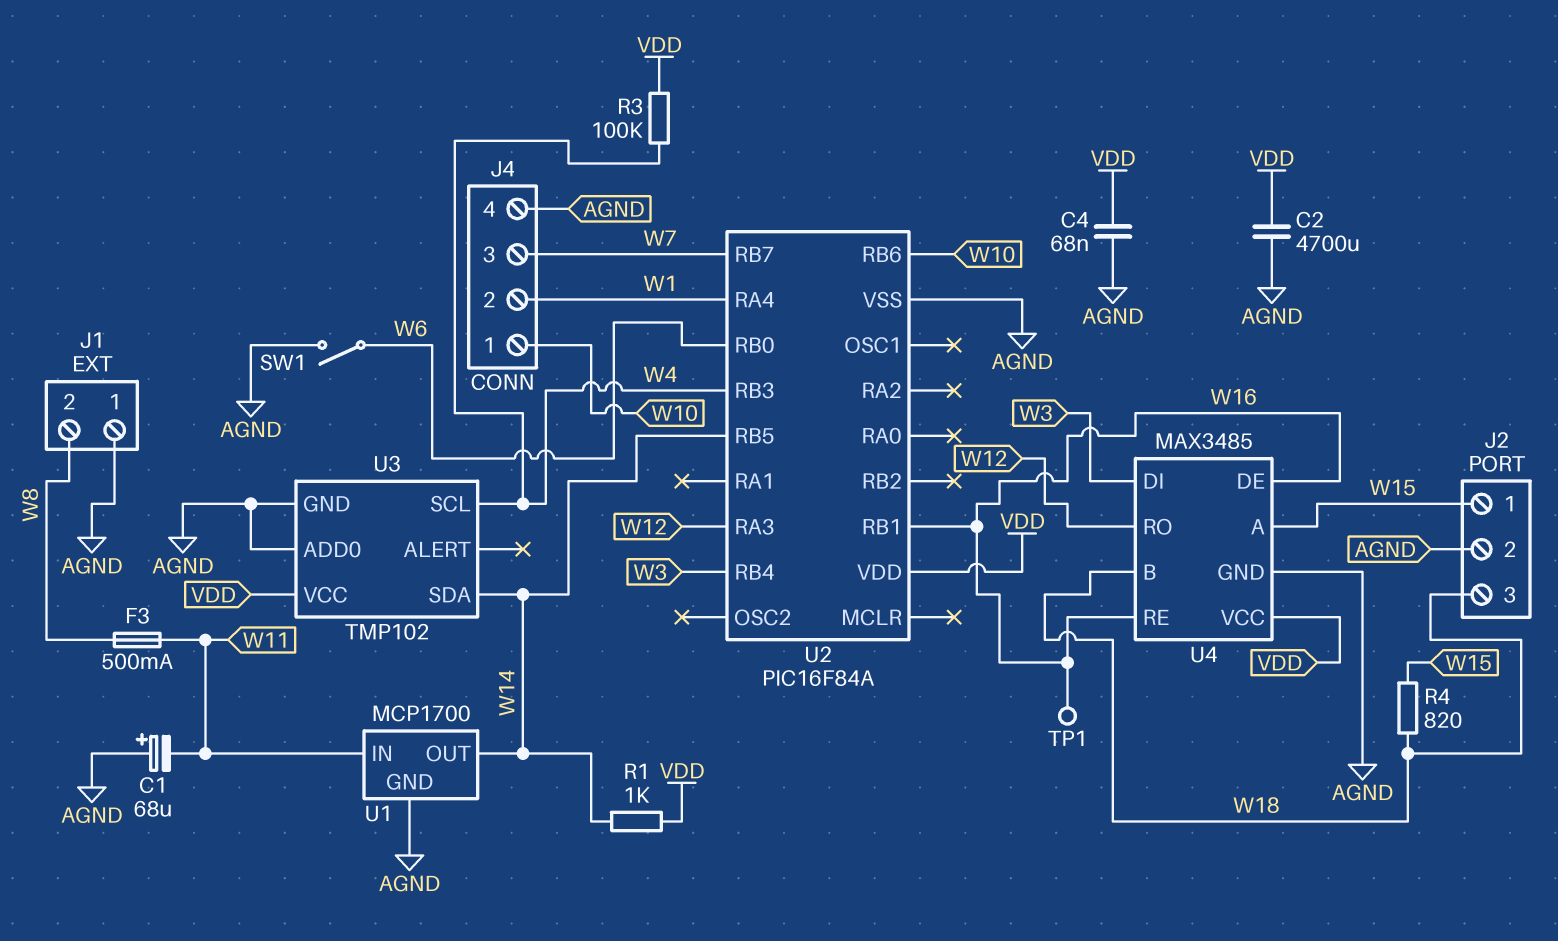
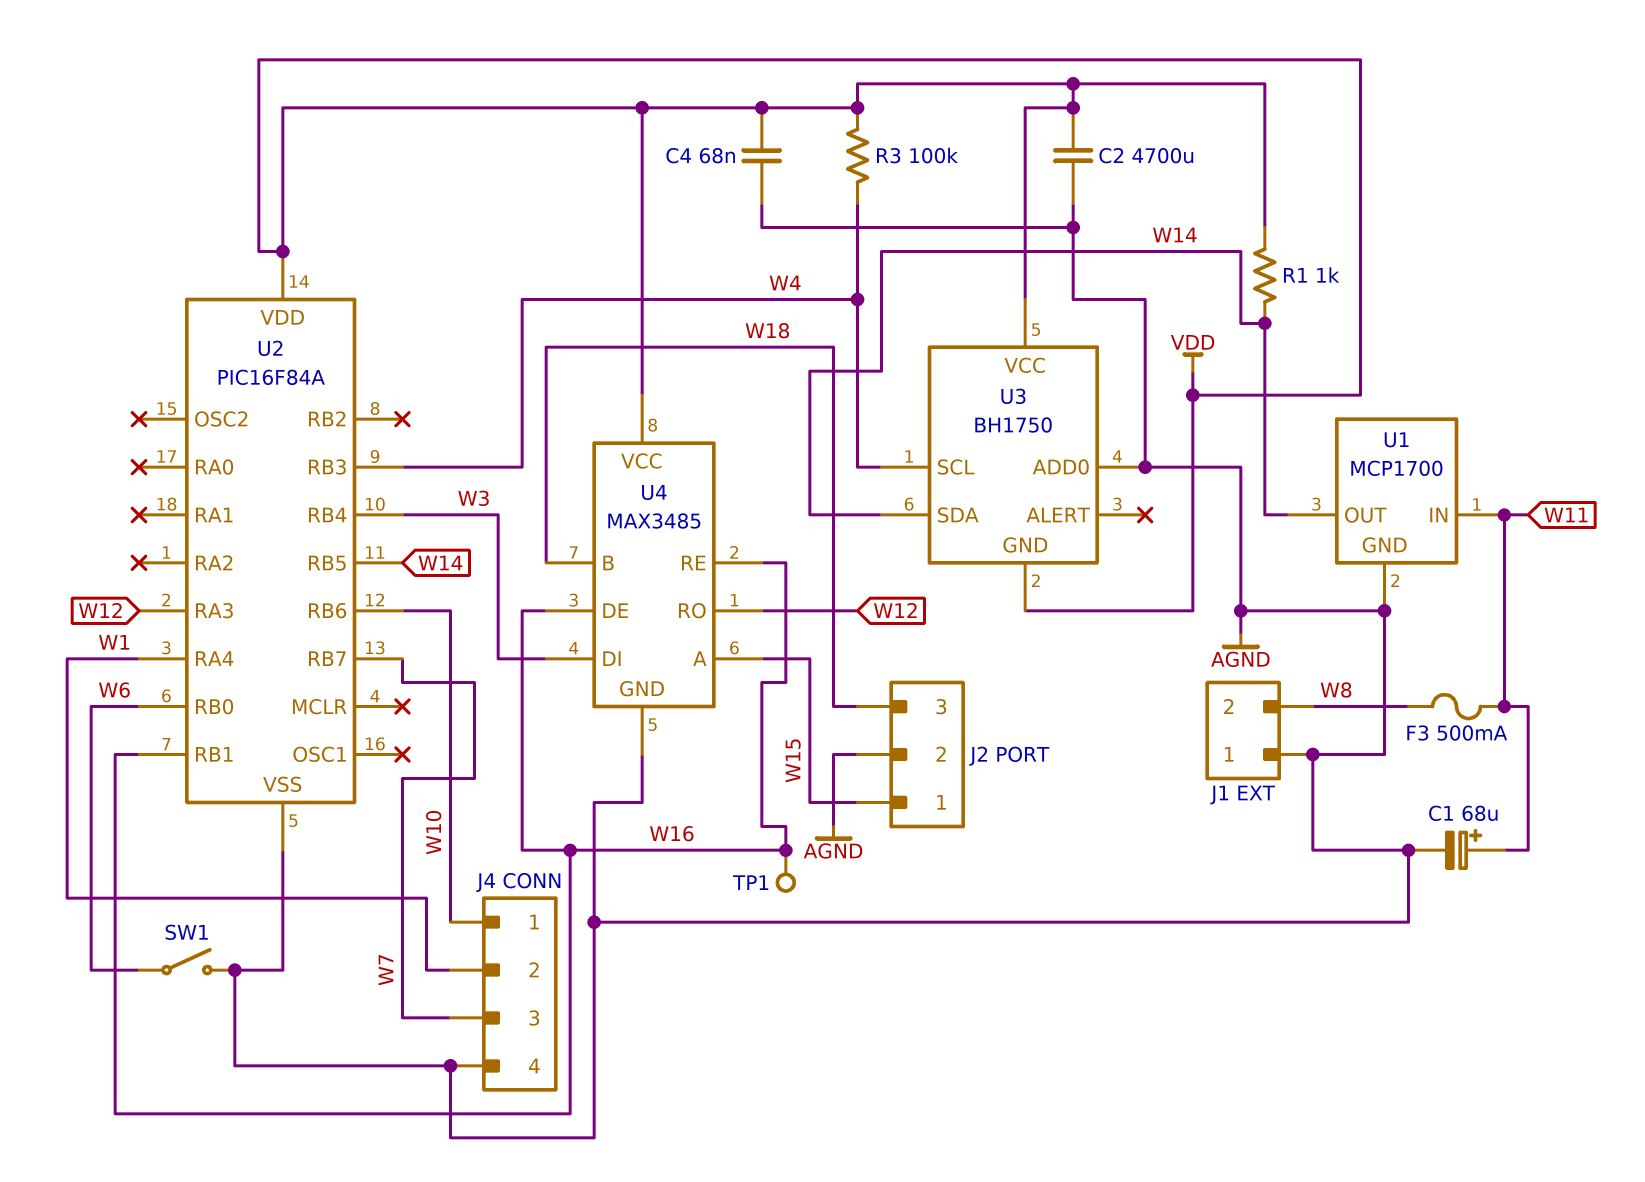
C1: 68uF (plus AGND, minus W11) -> 68uF (plus W11, minus AGND)
R4: 820 (W15, W18) -> none
U3: TMP102 -> BH1750
U3 pin GND: AGND -> VDD

